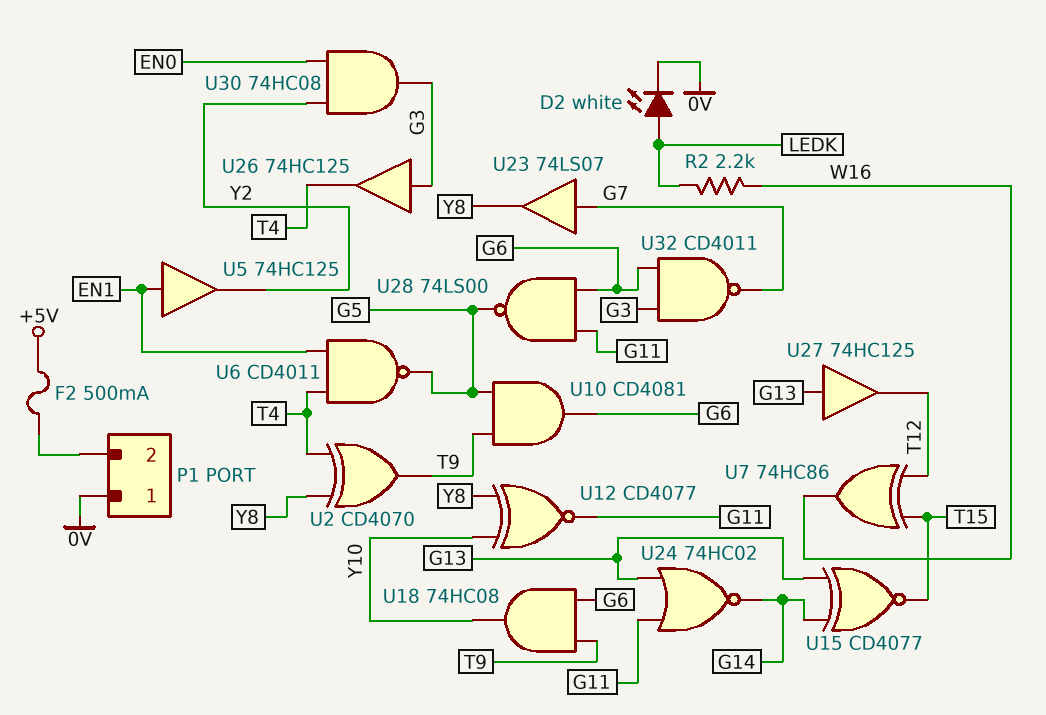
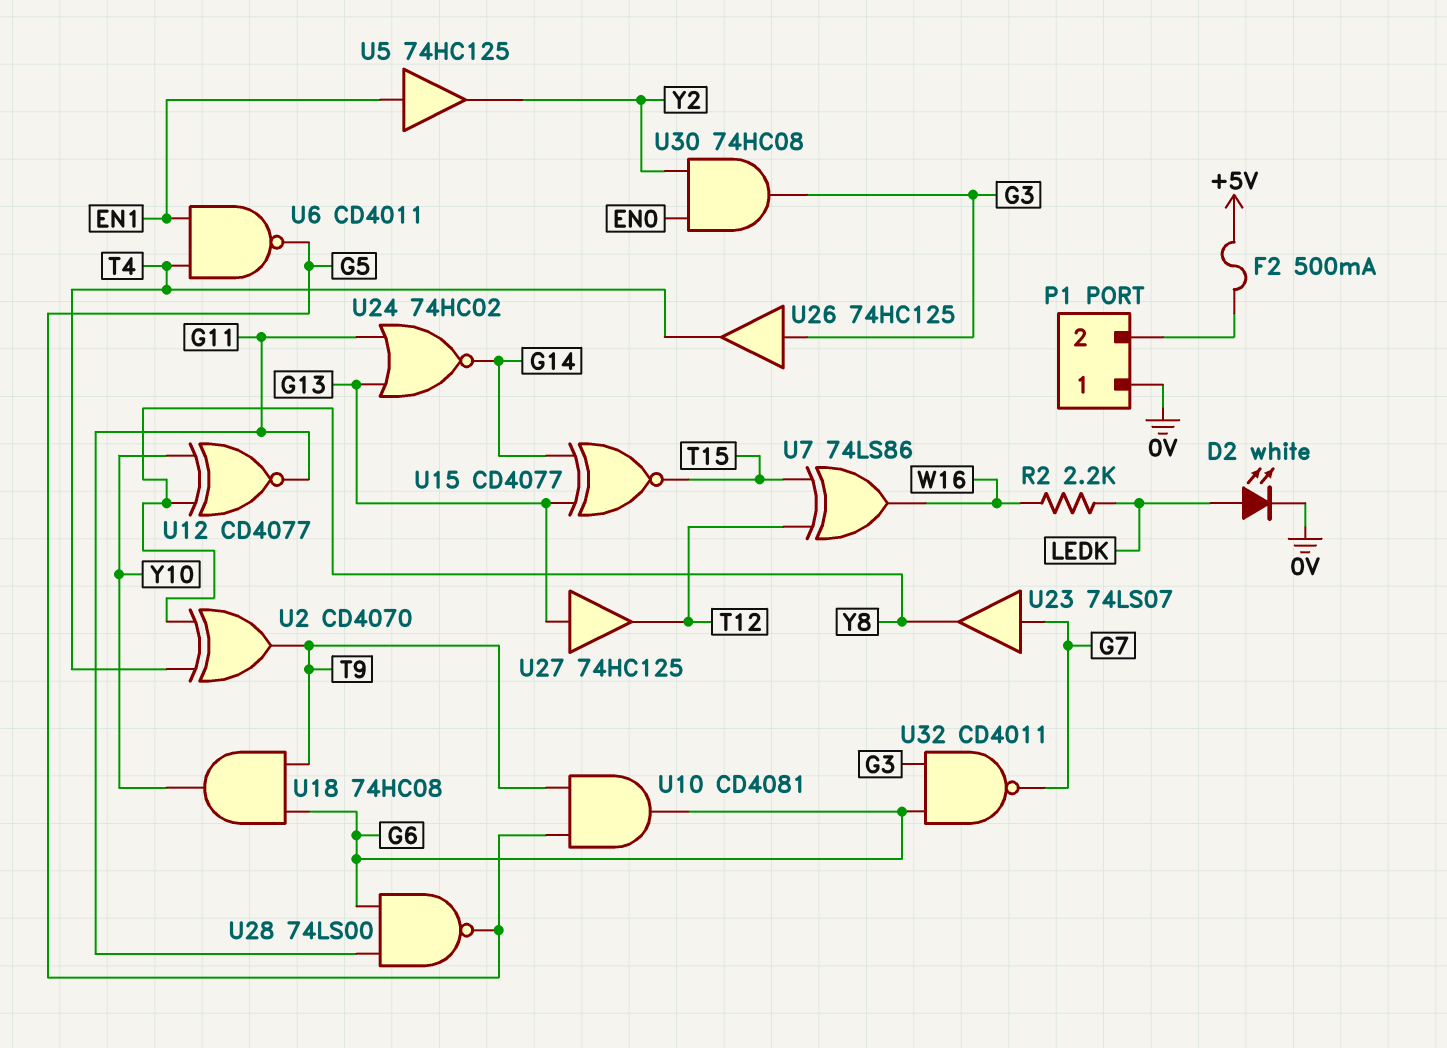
U7: XOR 74HC86 (in T12, in T15, out W16) -> XOR 74LS86 (in T12, in T15, out W16)

